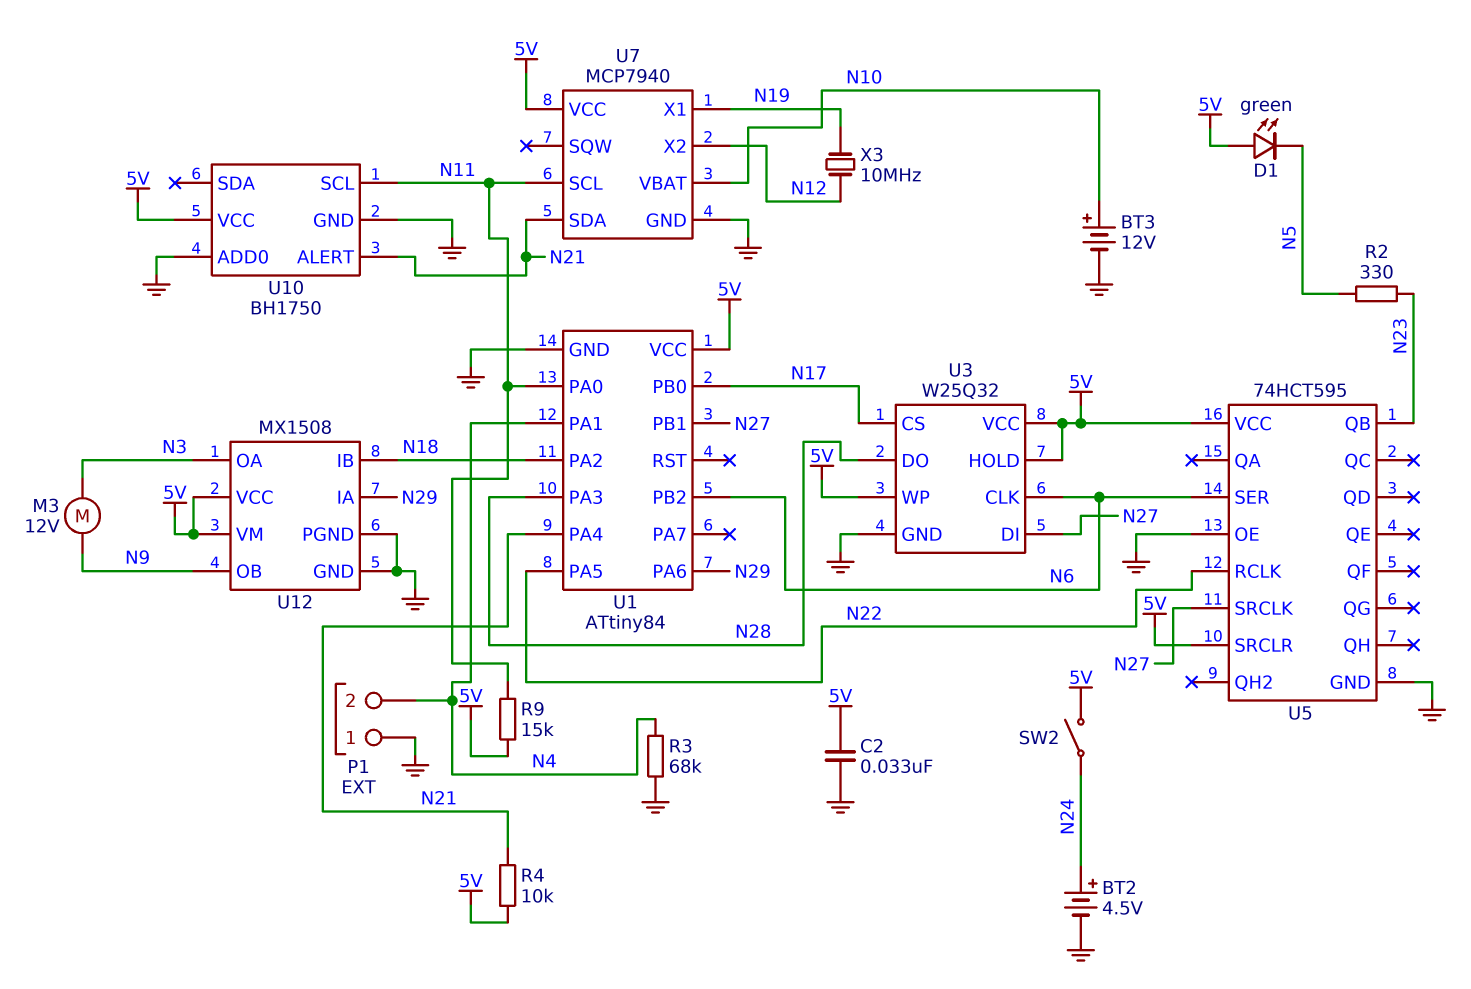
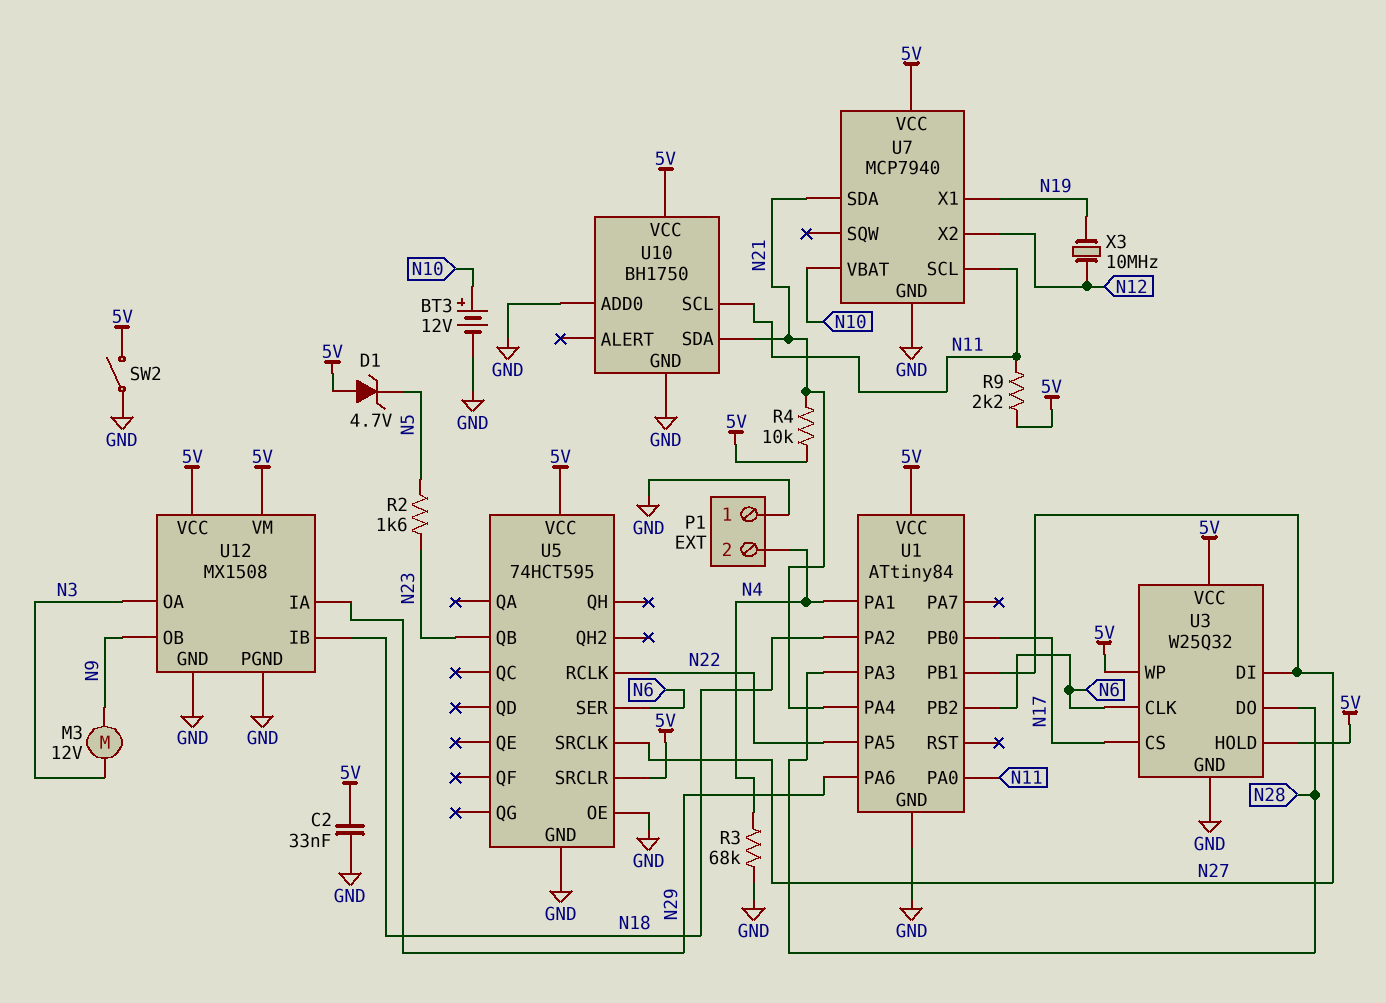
BT2: 4.5V (plus N24, minus GND) -> none
D1: LED green (A 5V, K N5) -> zener 4.7V (A 5V, K N5)
R2: 330 (N5, N23) -> 1.6k (N5, N23)
R9: 15k (5V, N11) -> 2.2k (5V, N11)
SW2: switch (5V, N24) -> switch (5V, GND)
U10 pin ALERT: N21 -> none
U10 pin SDA: none -> N21

